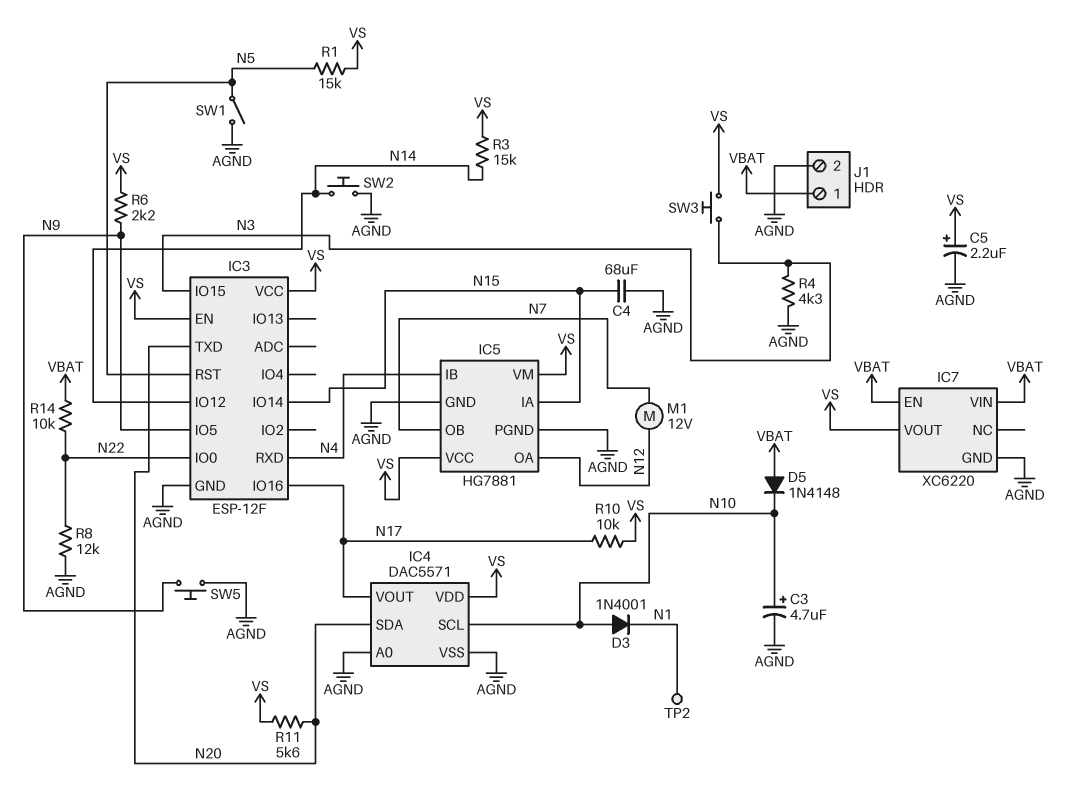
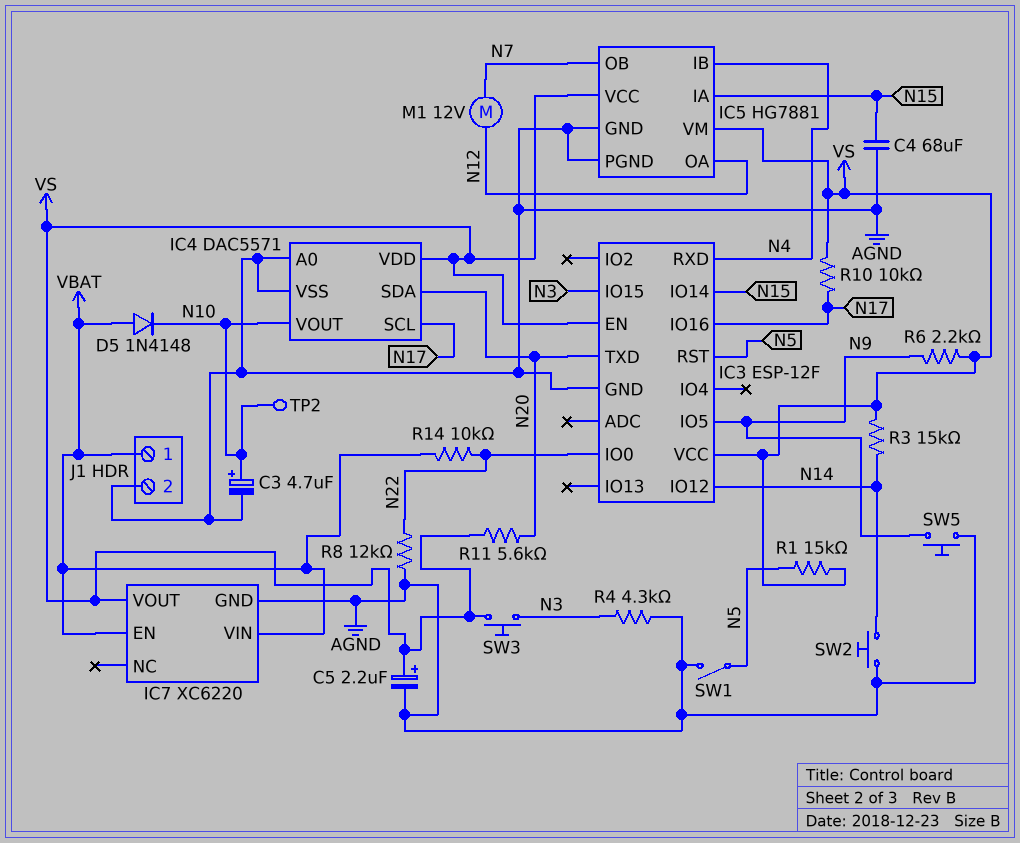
D3: diode 1N4001 (A N10, K N1) -> none
IC4 pin SCL: N10 -> N17
IC4 pin VOUT: N17 -> N10
TP2: test point (N1) -> test point (N10)

